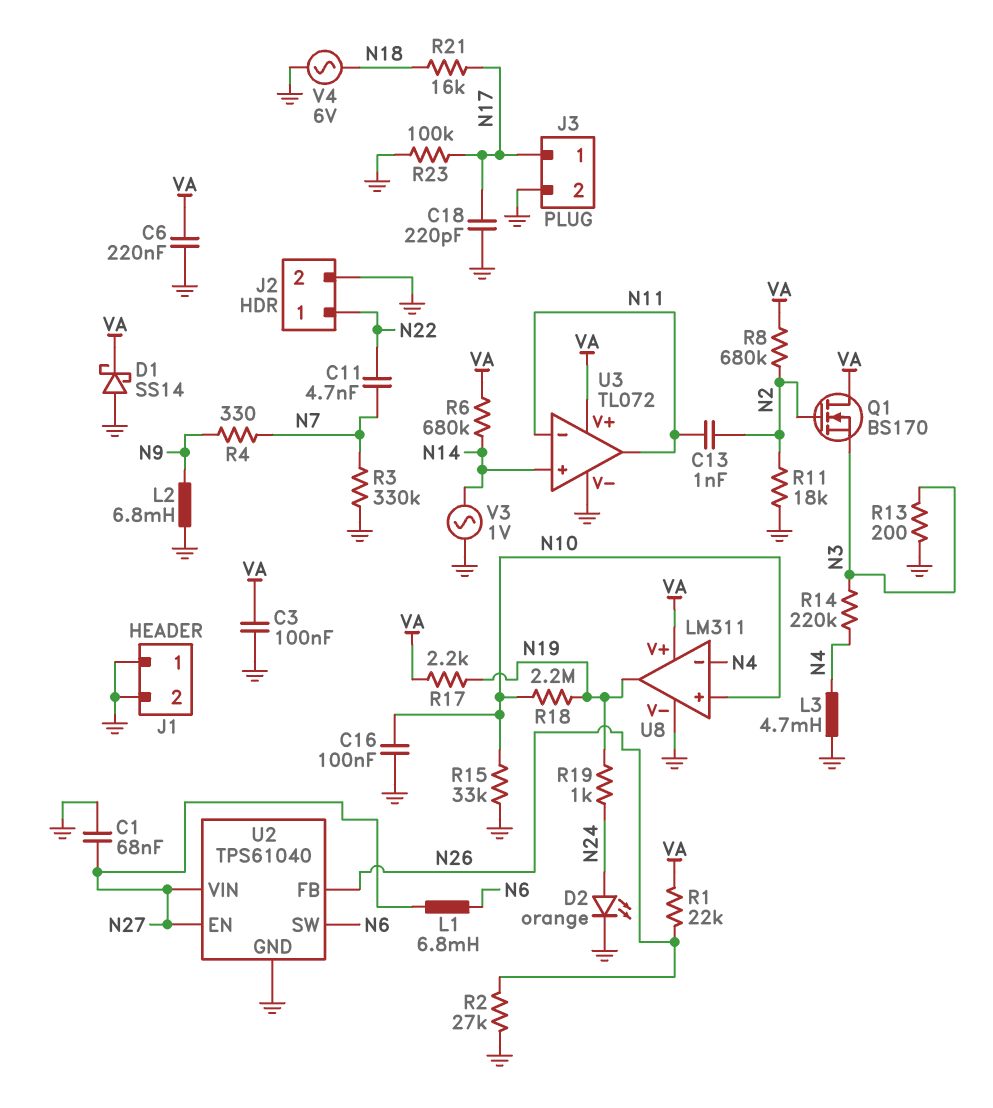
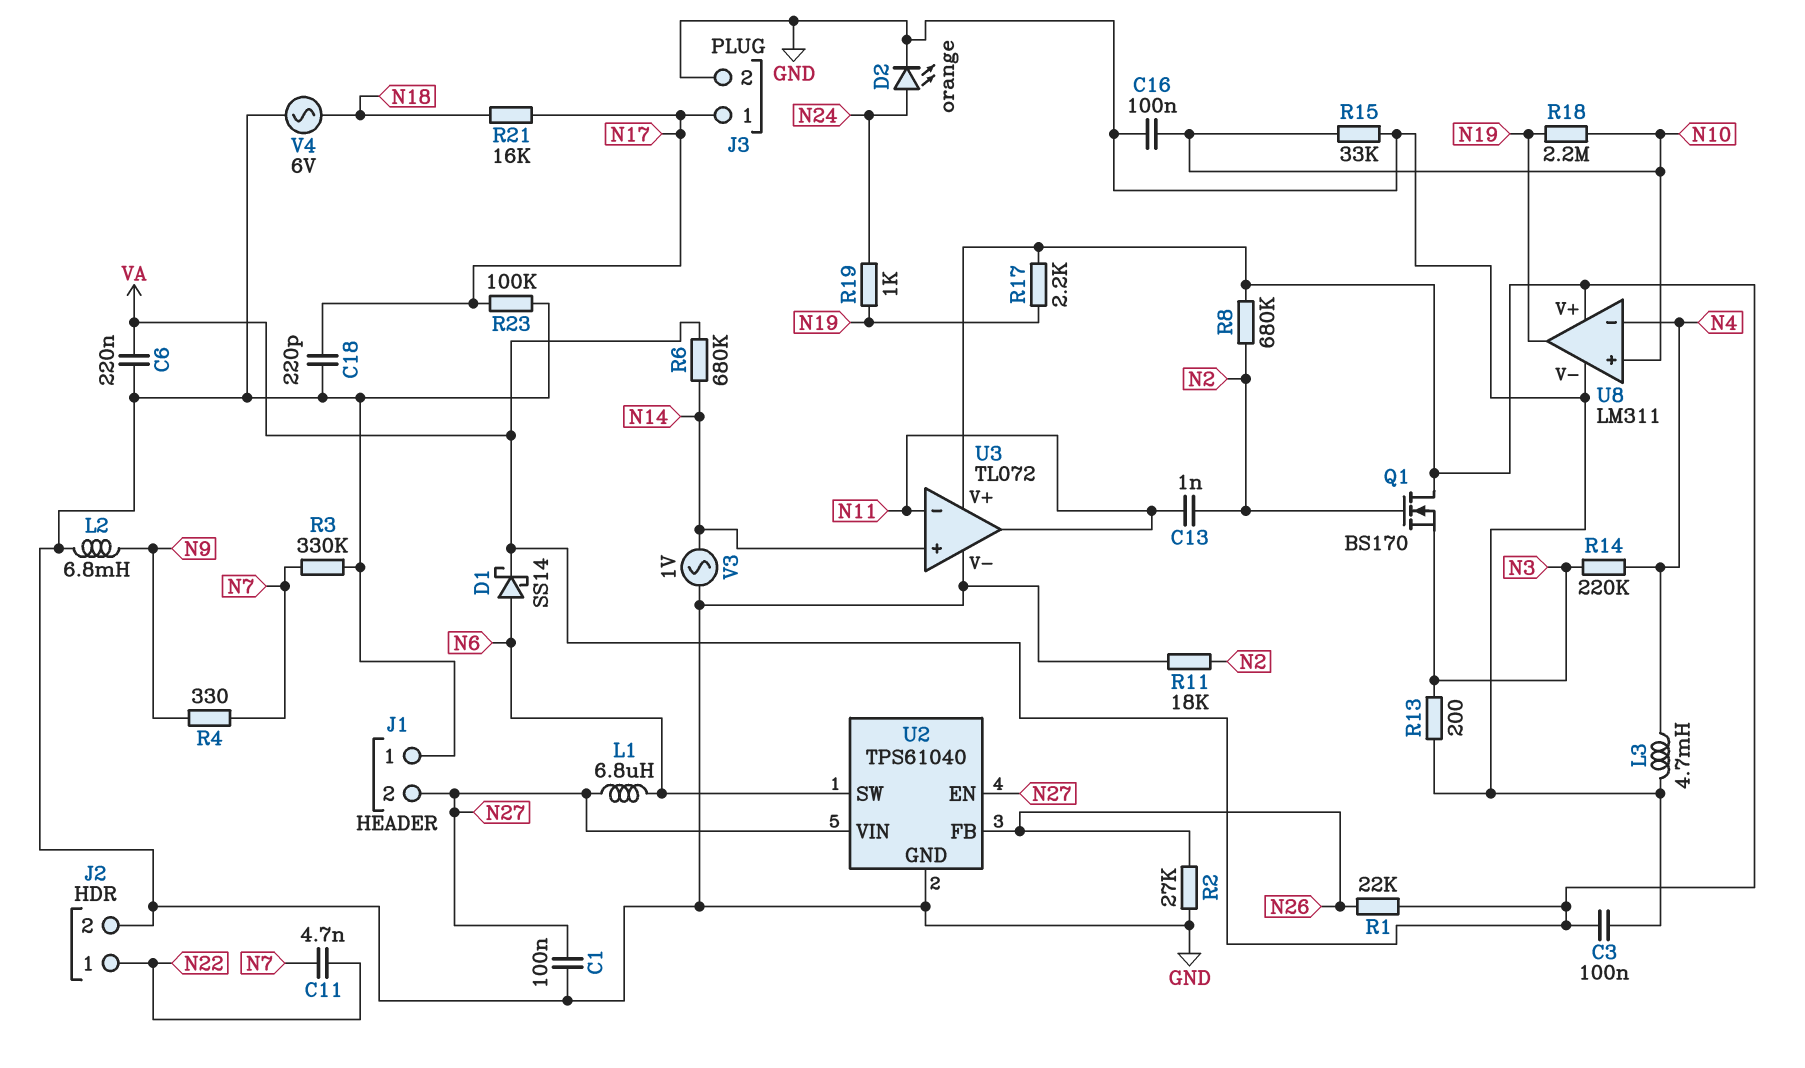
C1: 68nF (GND, N27) -> 100nF (GND, N27)
D1: schottky SS14 (A GND, K VA) -> schottky SS14 (A N6, K VA)
J1 pin 2: GND -> N27
L1: 6.8mH (N6, N27) -> 6.8uH (N6, N27)

